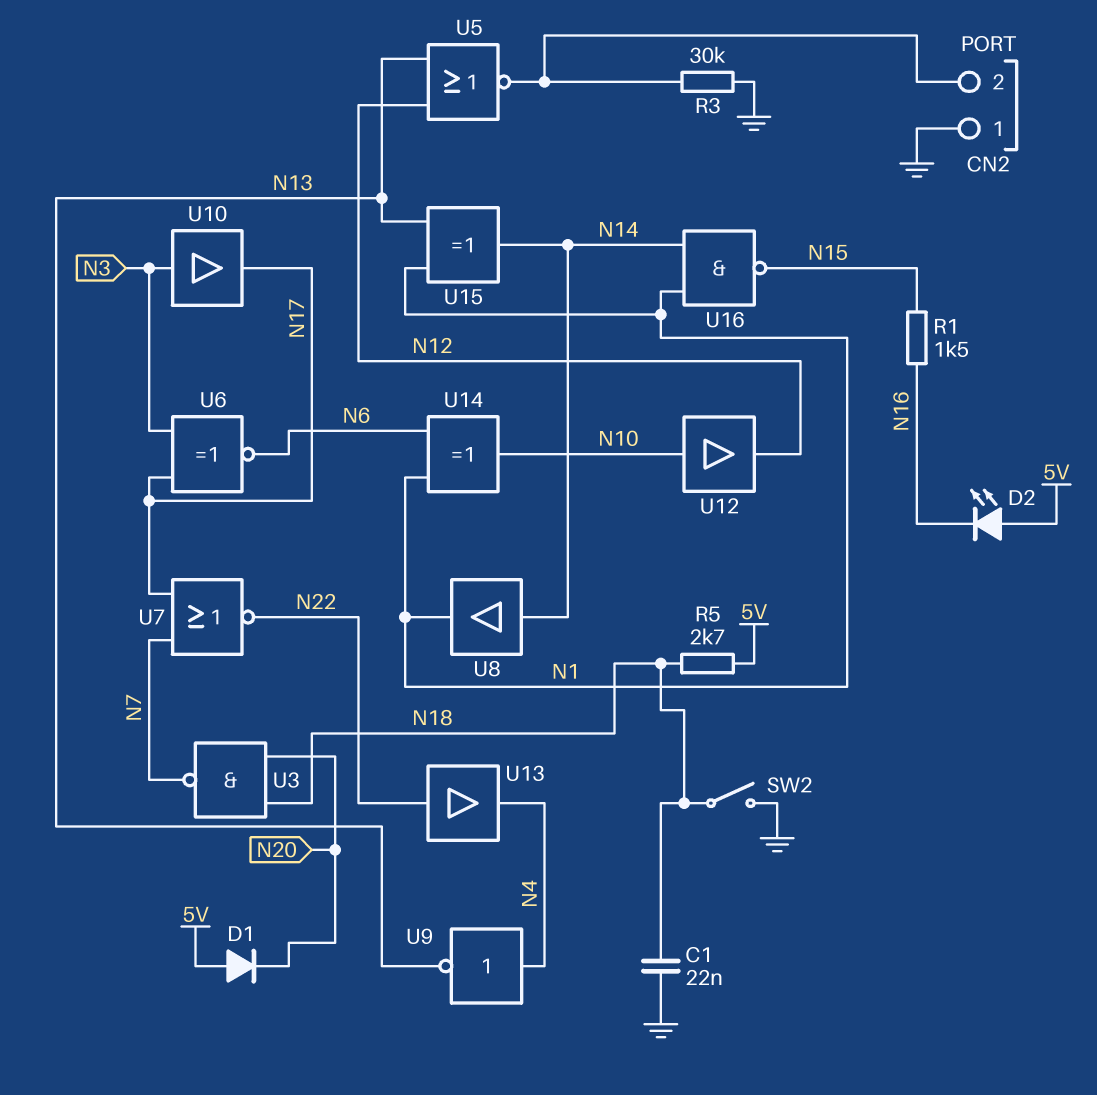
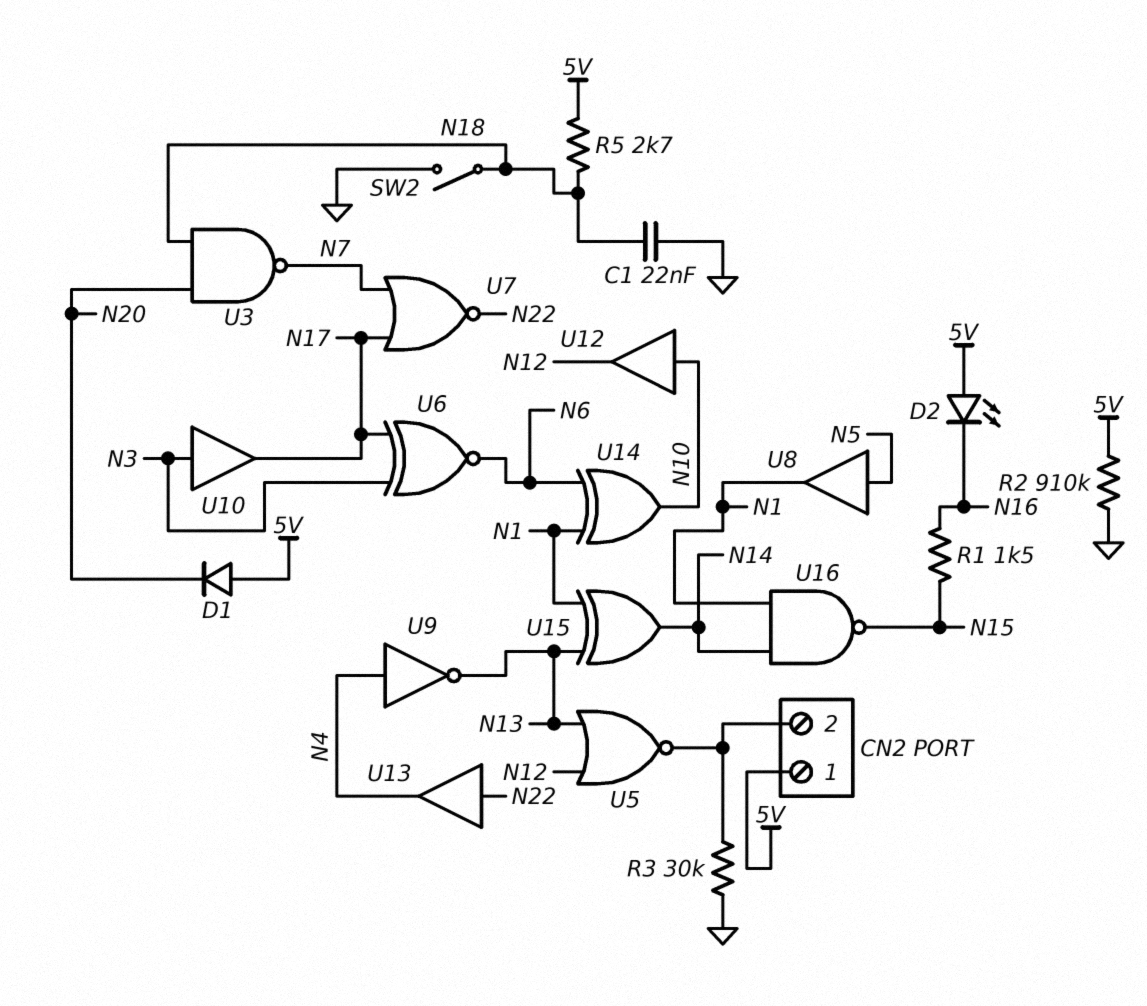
CN2 pin 1: GND -> 5V
R2: none -> 910k (5V, GND)
U8: buffer (in N14, out N1) -> buffer (in N5, out N1)

